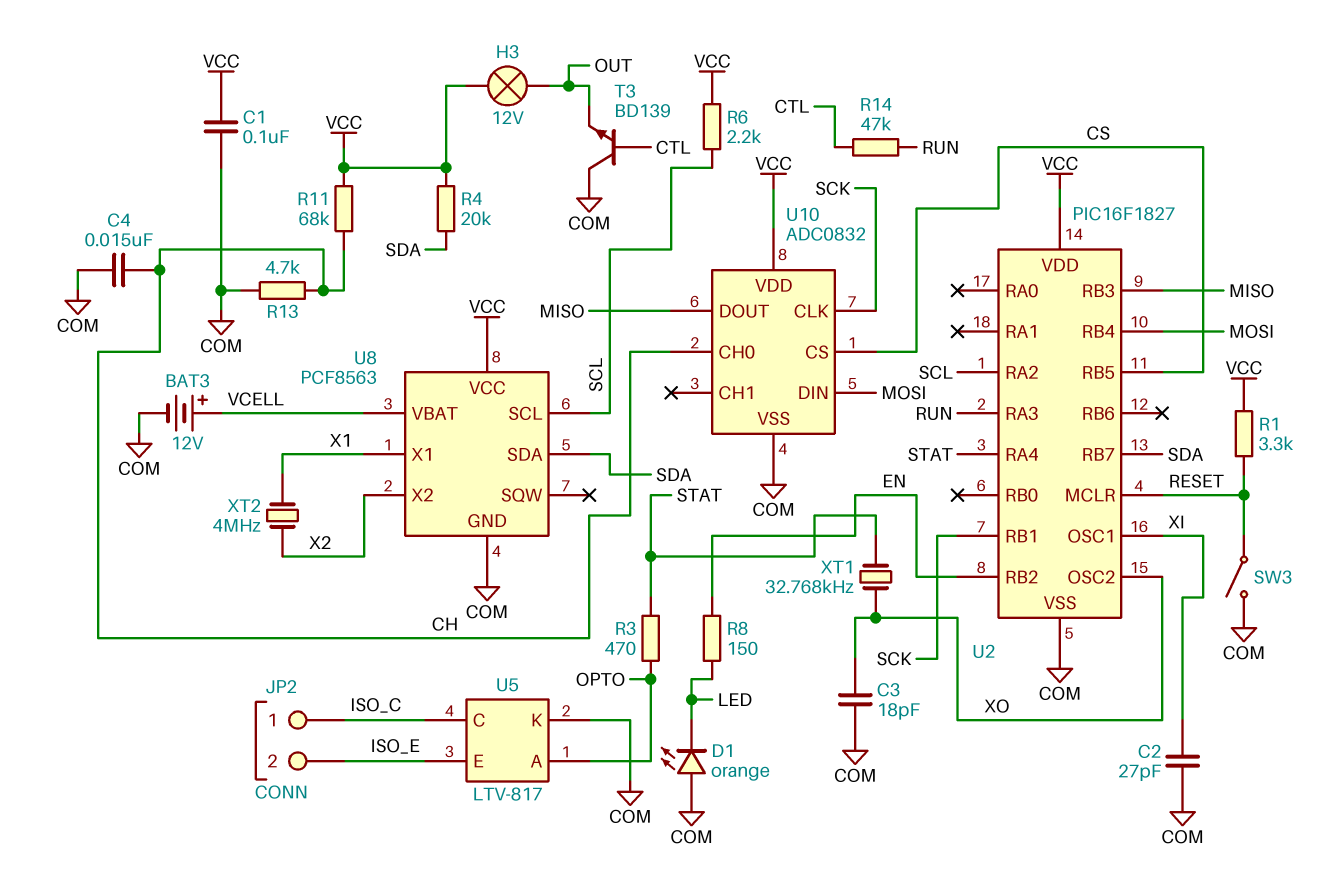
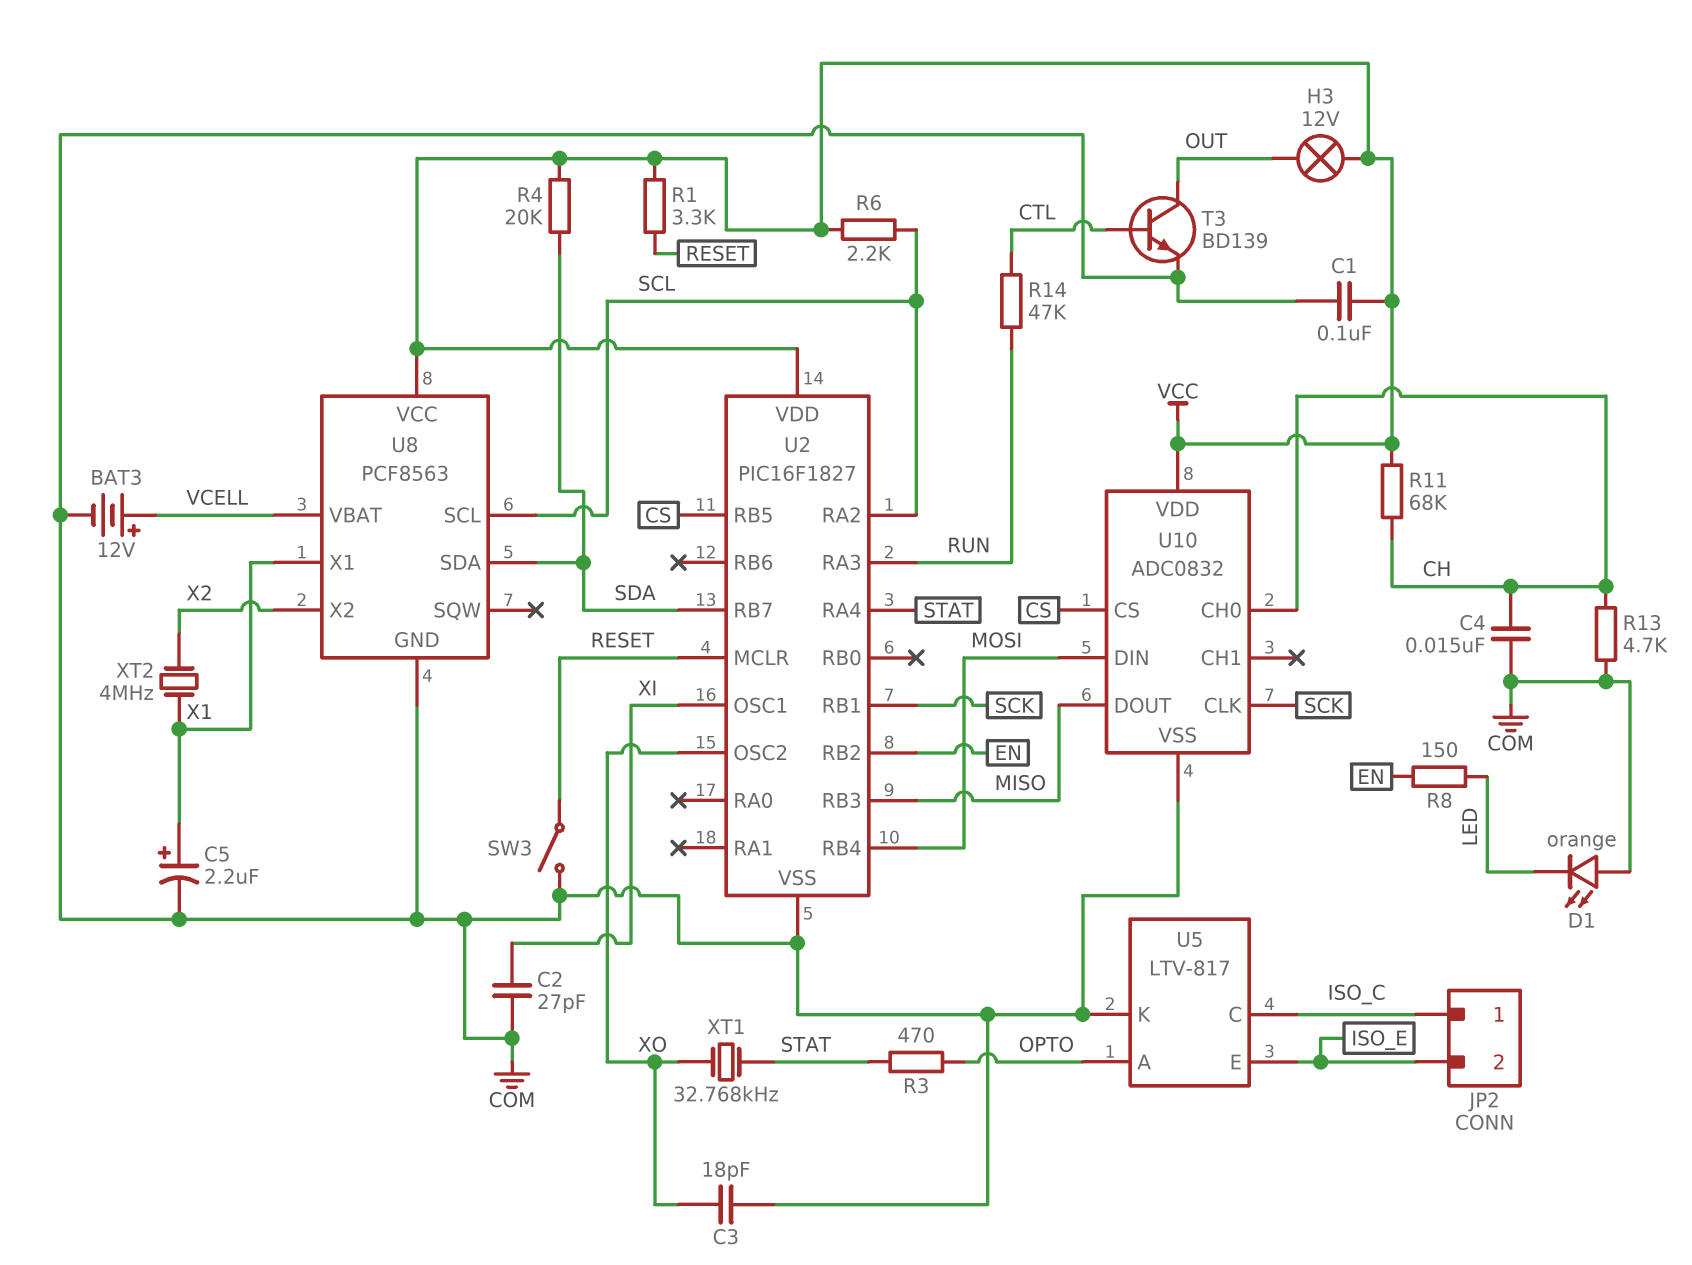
C5: none -> 2.2uF (plus X1, minus COM)
T3: NPN BD139 (B CTL, C COM, E OUT) -> NPN BD139 (B CTL, C OUT, E COM)

